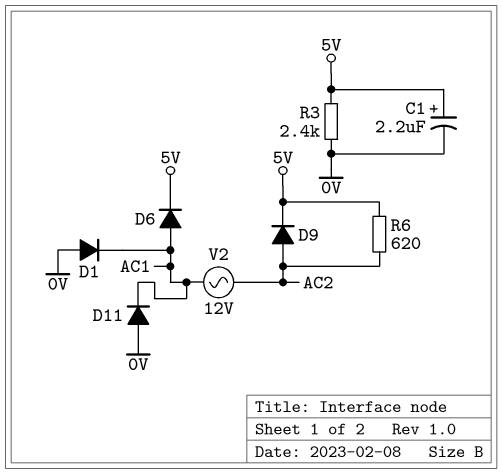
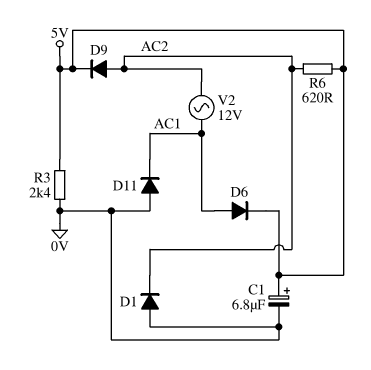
C1: 2.2uF (plus 5V, minus 0V) -> 6.8uF (plus 5V, minus 0V)
D1: diode (A 0V, K AC1) -> diode (A 0V, K AC2)

